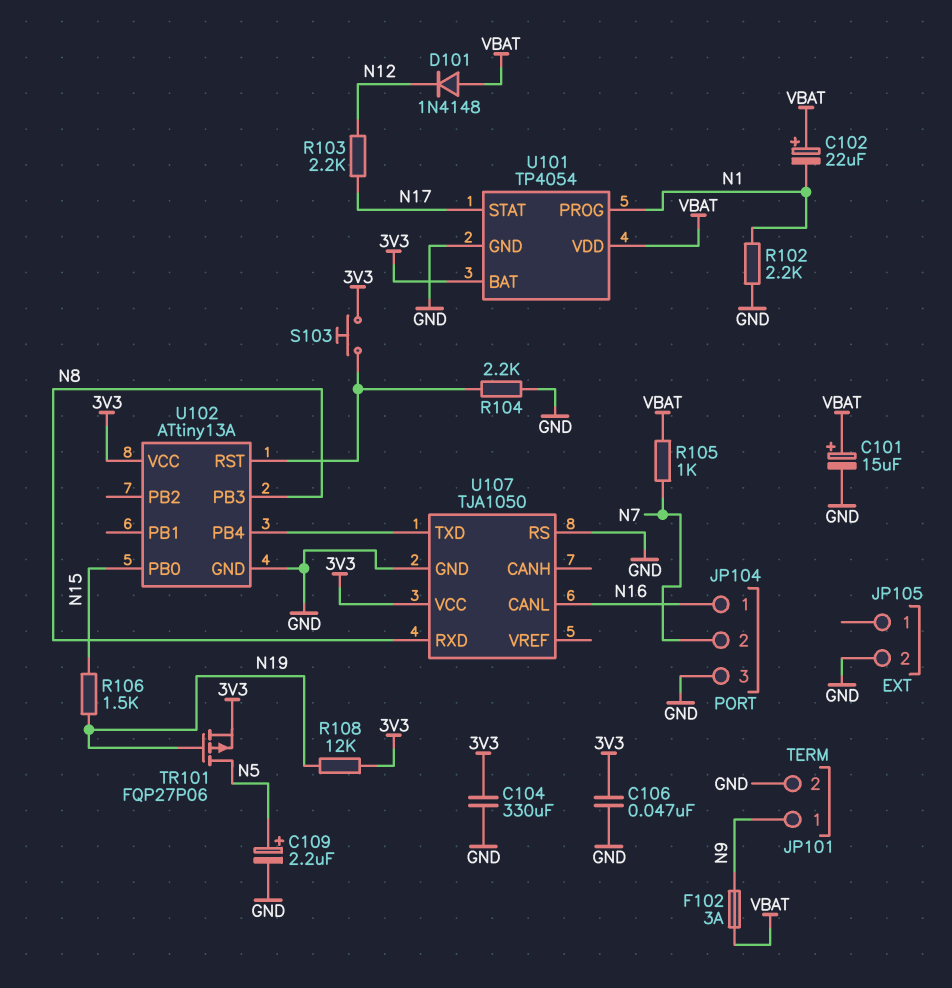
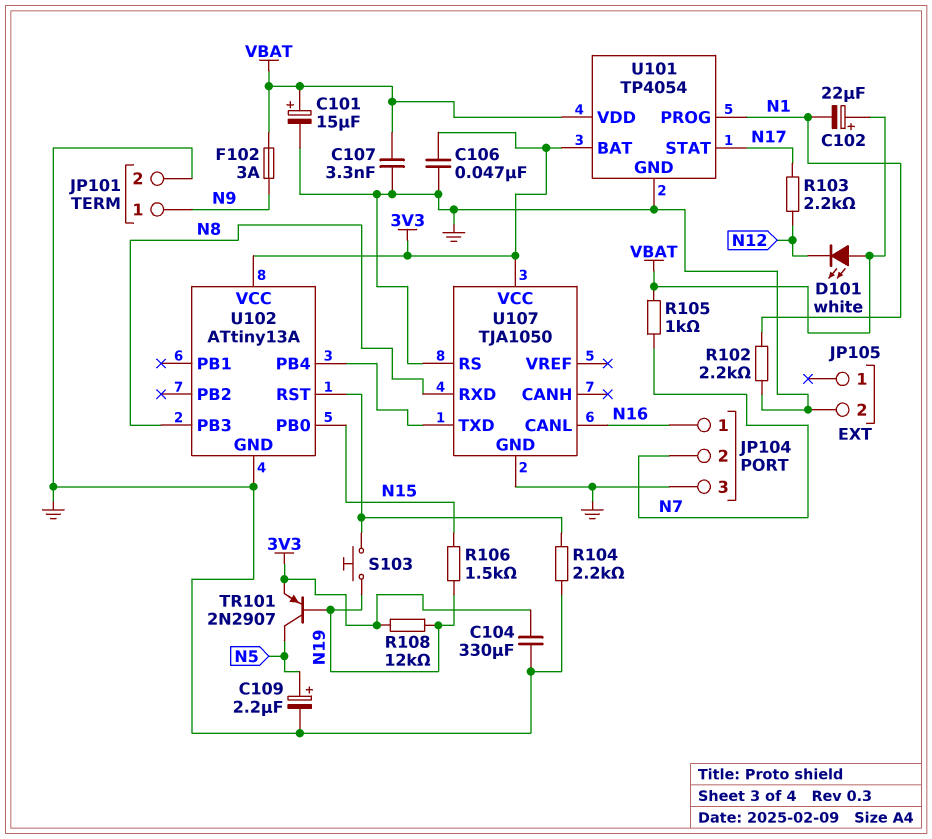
C107: none -> 3.3nF (GND, VBAT)
D101: diode 1N4148 (A VBAT, K N12) -> LED white (A VBAT, K N12)
S103: button (3V3, U102/RST) -> button (N19, U102/RST)
TR101: PMOS FQP27P06 (G N19, D N5, S 3V3) -> PNP 2N2907 (B N19, C N5, E 3V3)

